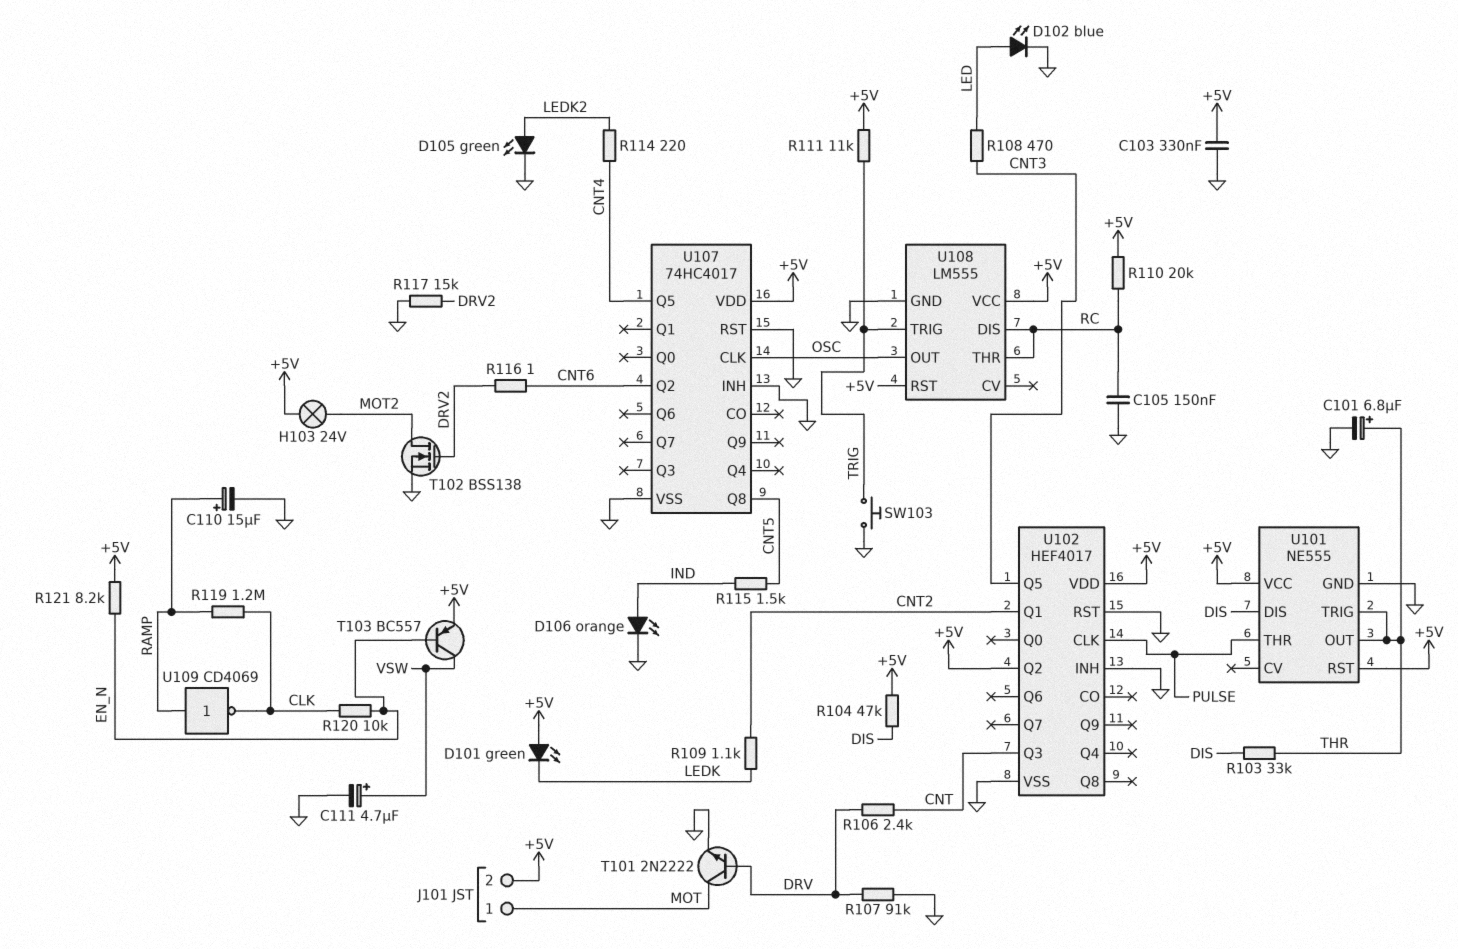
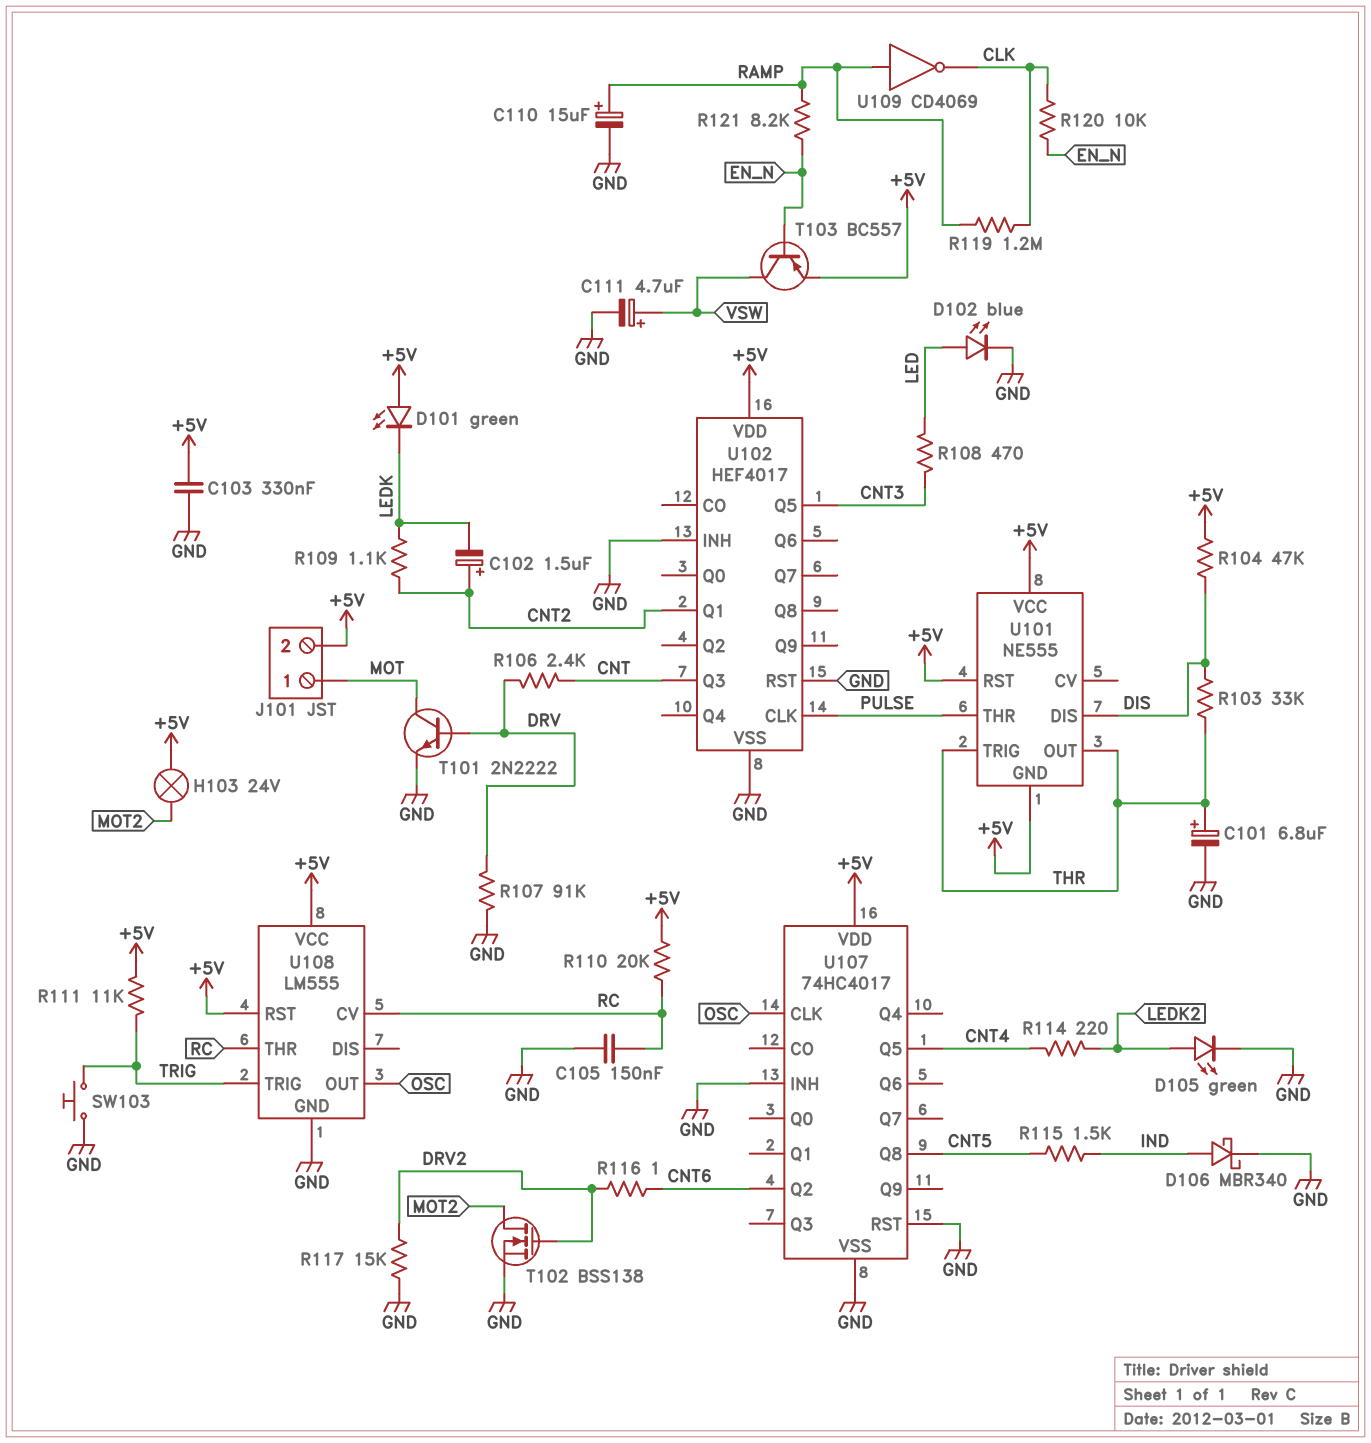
C102: none -> 1.5uF (plus CNT2, minus LEDK)
D106: LED orange (A IND, K GND) -> schottky MBR340 (A IND, K GND)
R121: 8.2k (+5V, EN_N) -> 8.2k (EN_N, RAMP)
U101 pin GND: GND -> +5V
U102 pin Q2: +5V -> none
U108 pin CV: none -> RC
U108 pin DIS: RC -> none

